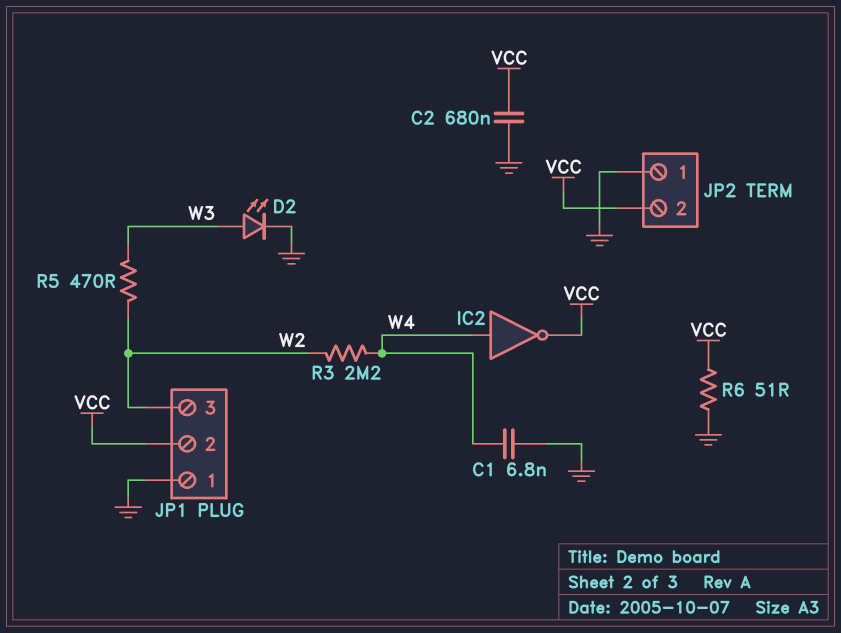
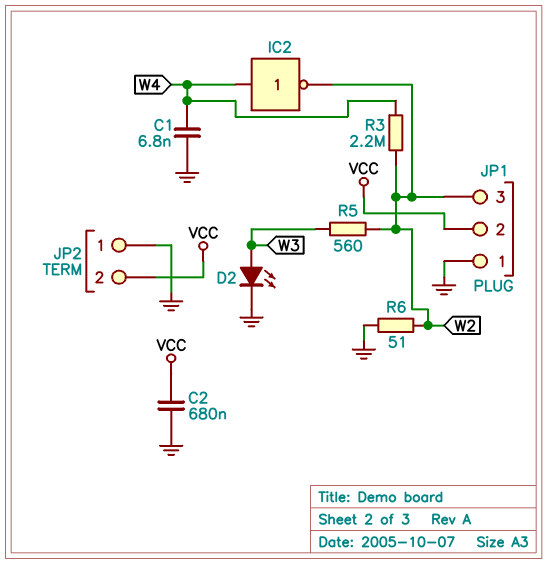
IC2: NOT (in W4, out VCC) -> NOT (in W4, out W2)
R5: 470 (W2, W3) -> 560 (W2, W3)
R6: 51 (GND, VCC) -> 51 (GND, W2)

